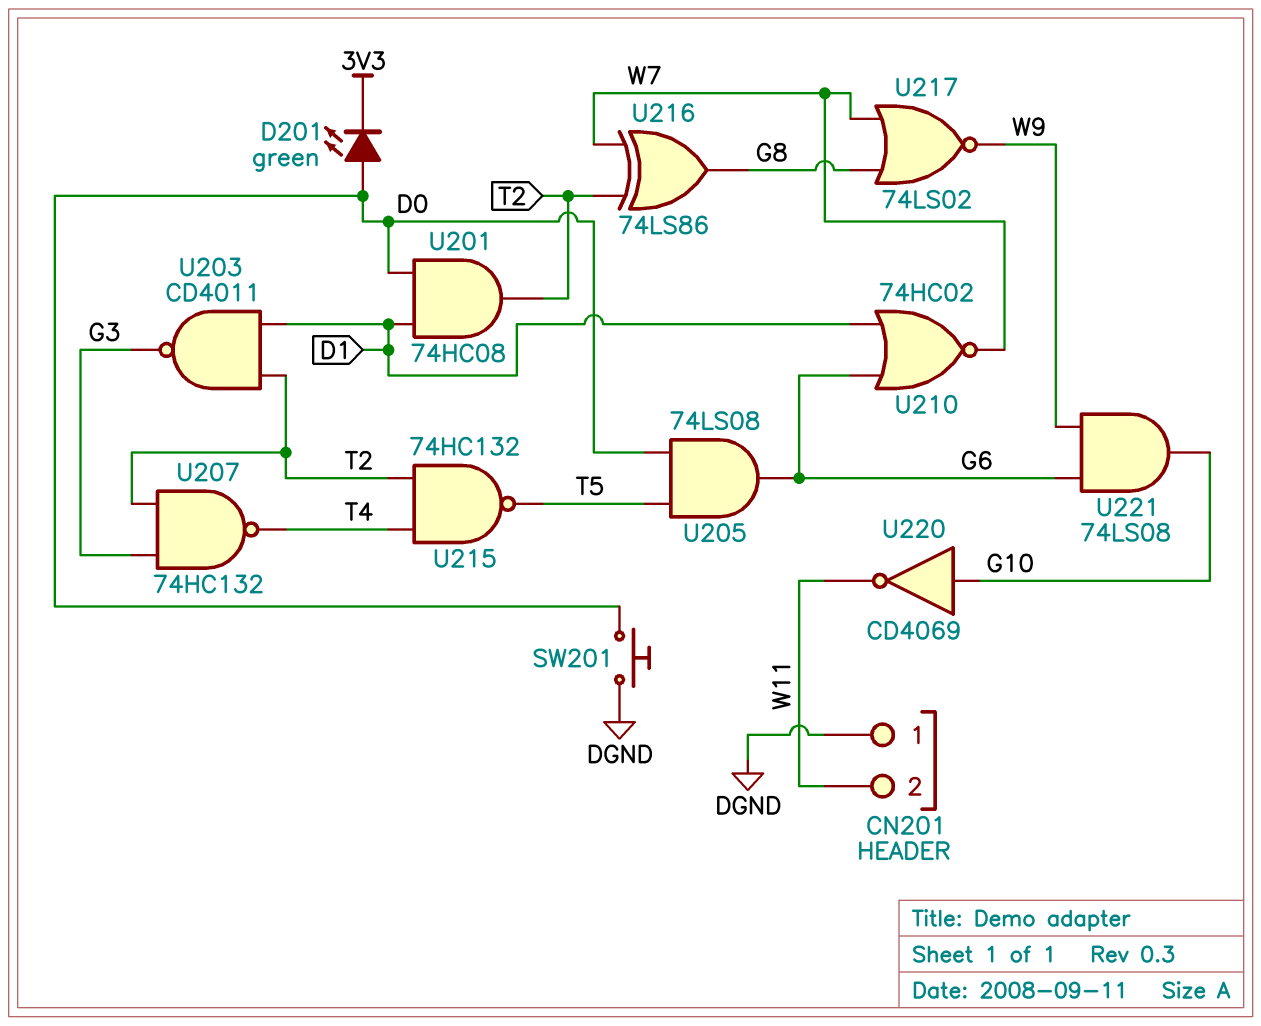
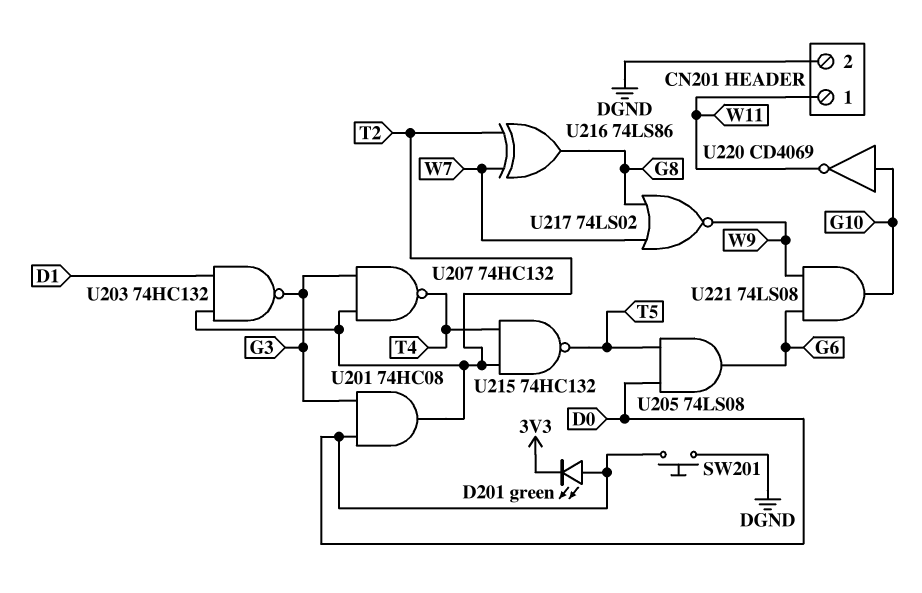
CN201 pin 1: DGND -> W11
CN201 pin 2: W11 -> DGND
U201: AND 74HC08 (in D0, in D1, out T2) -> AND 74HC08 (in D0, in G3, out T2)
U203: NAND CD4011 (in D1, in T2, out G3) -> NAND 74HC132 (in D1, in T2, out G3)
U210: NOR 74HC02 (in D1, in G6, out W7) -> none

